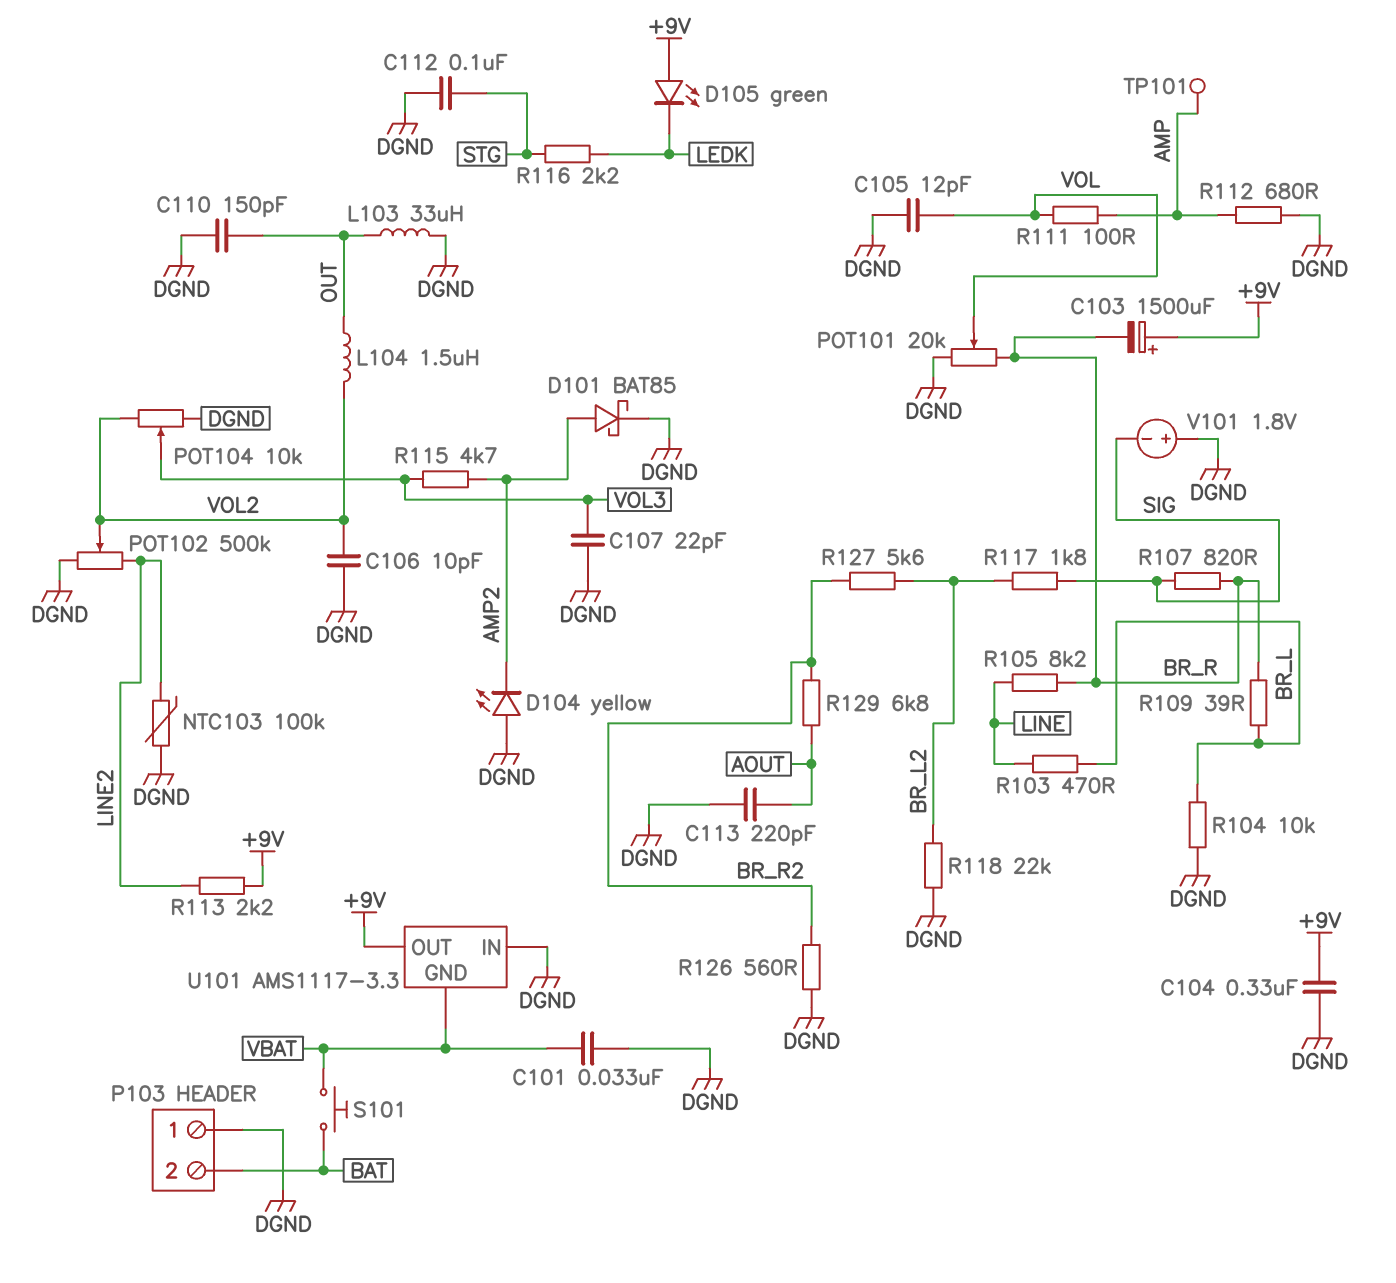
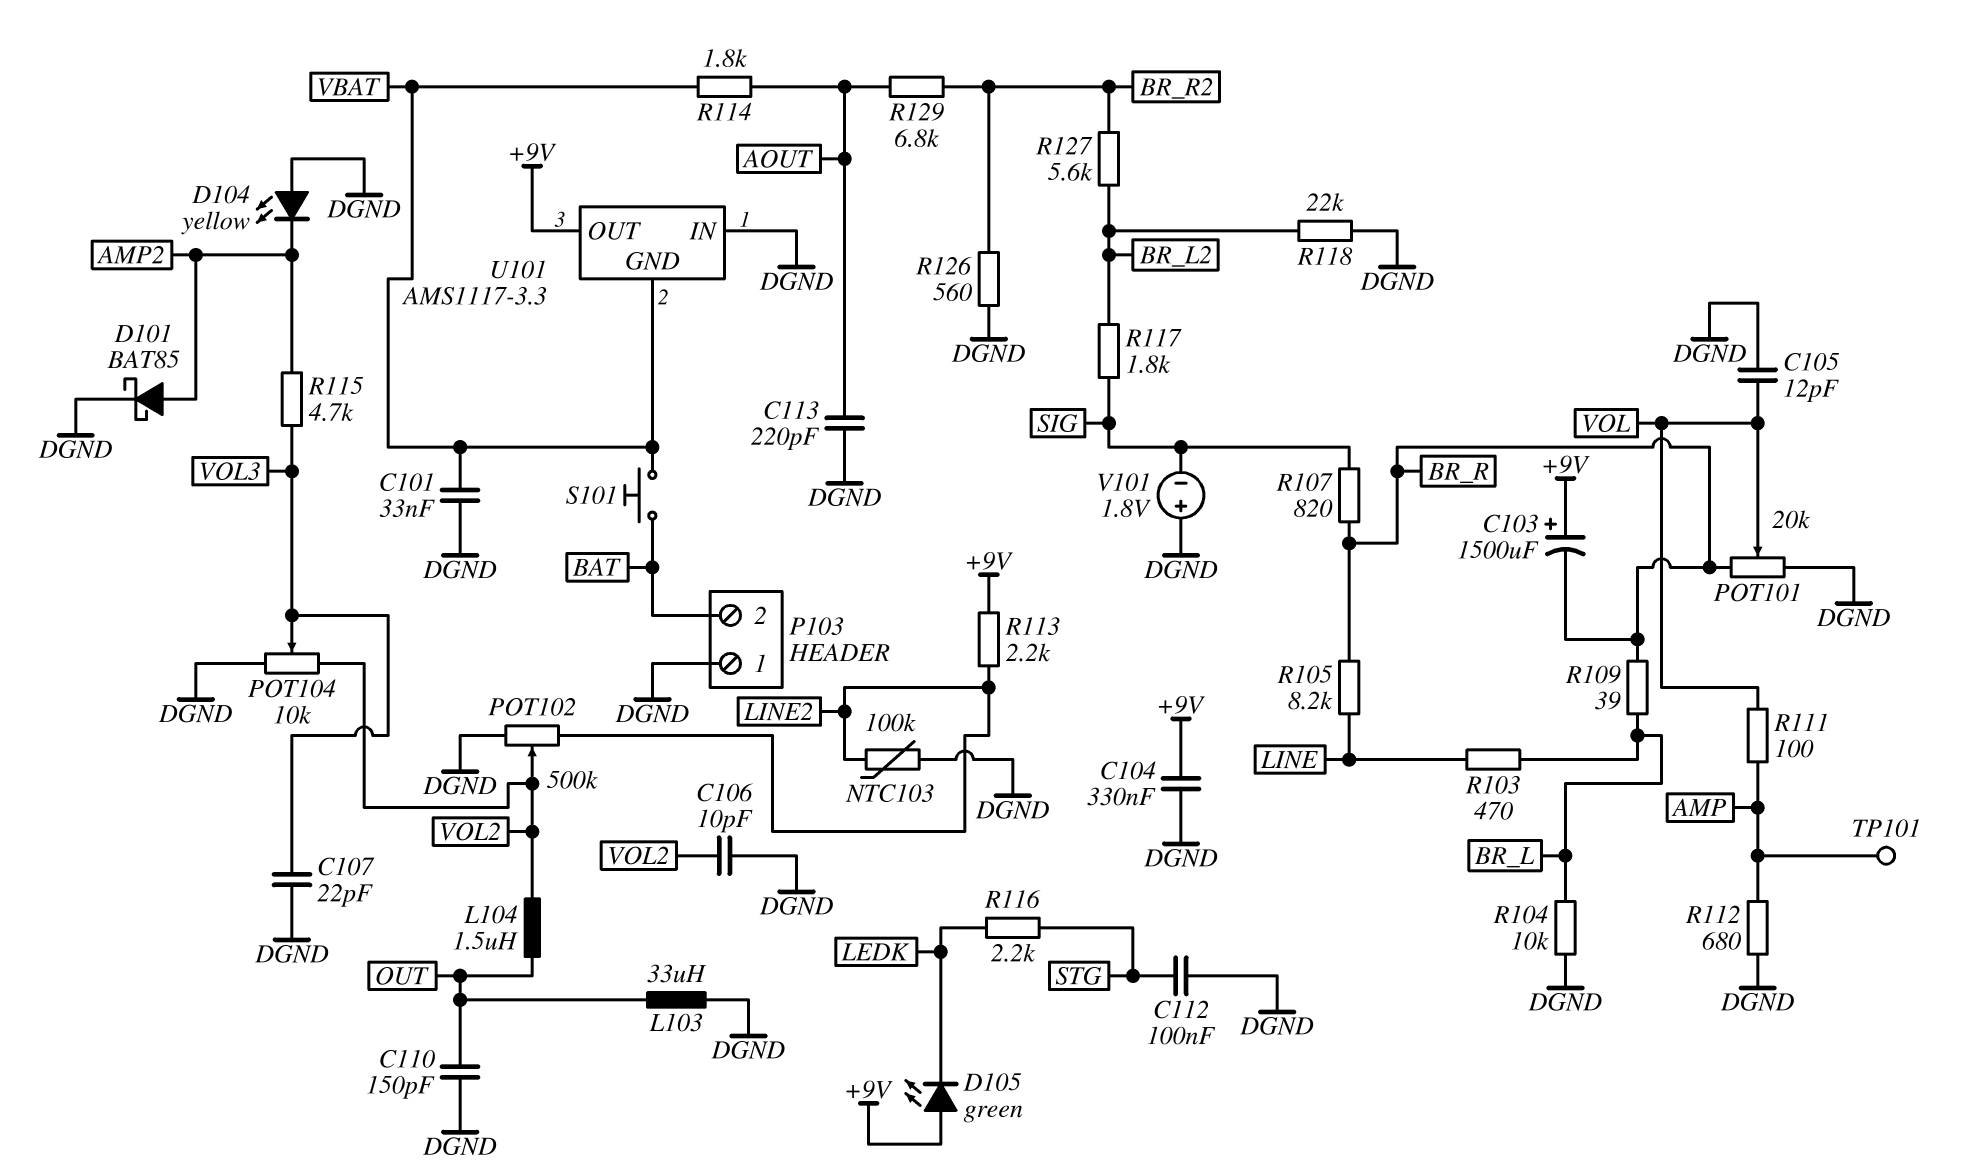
R114: none -> 1.8k (AOUT, VBAT)

